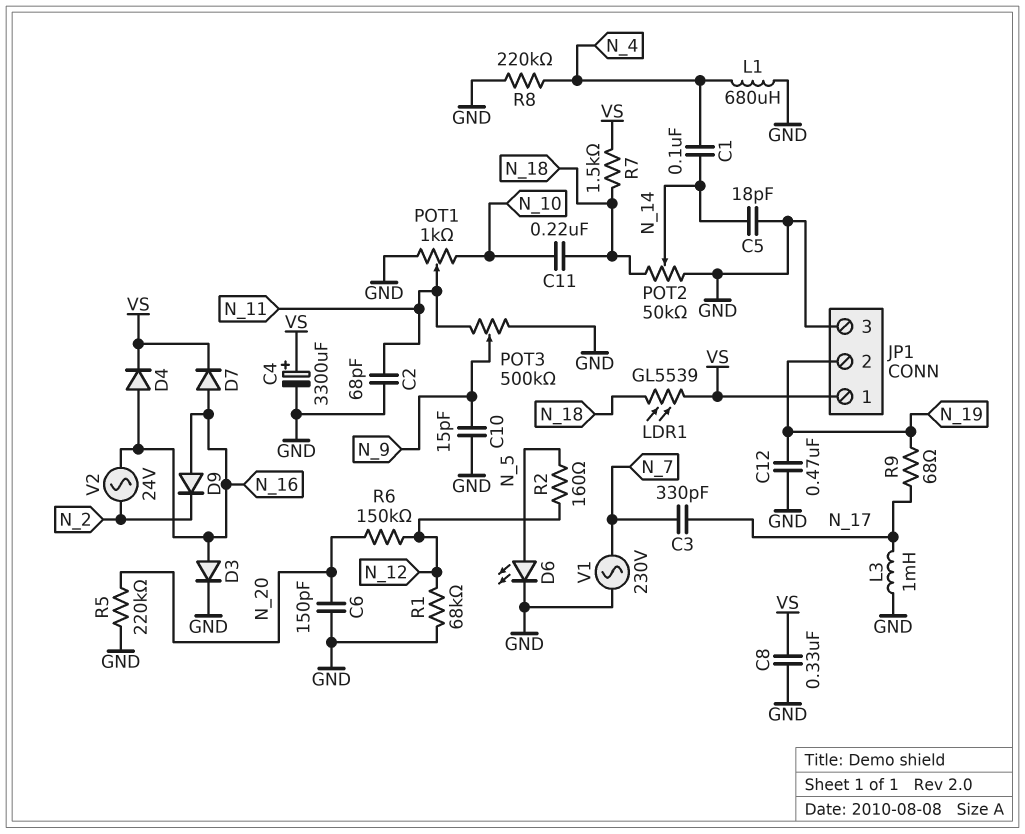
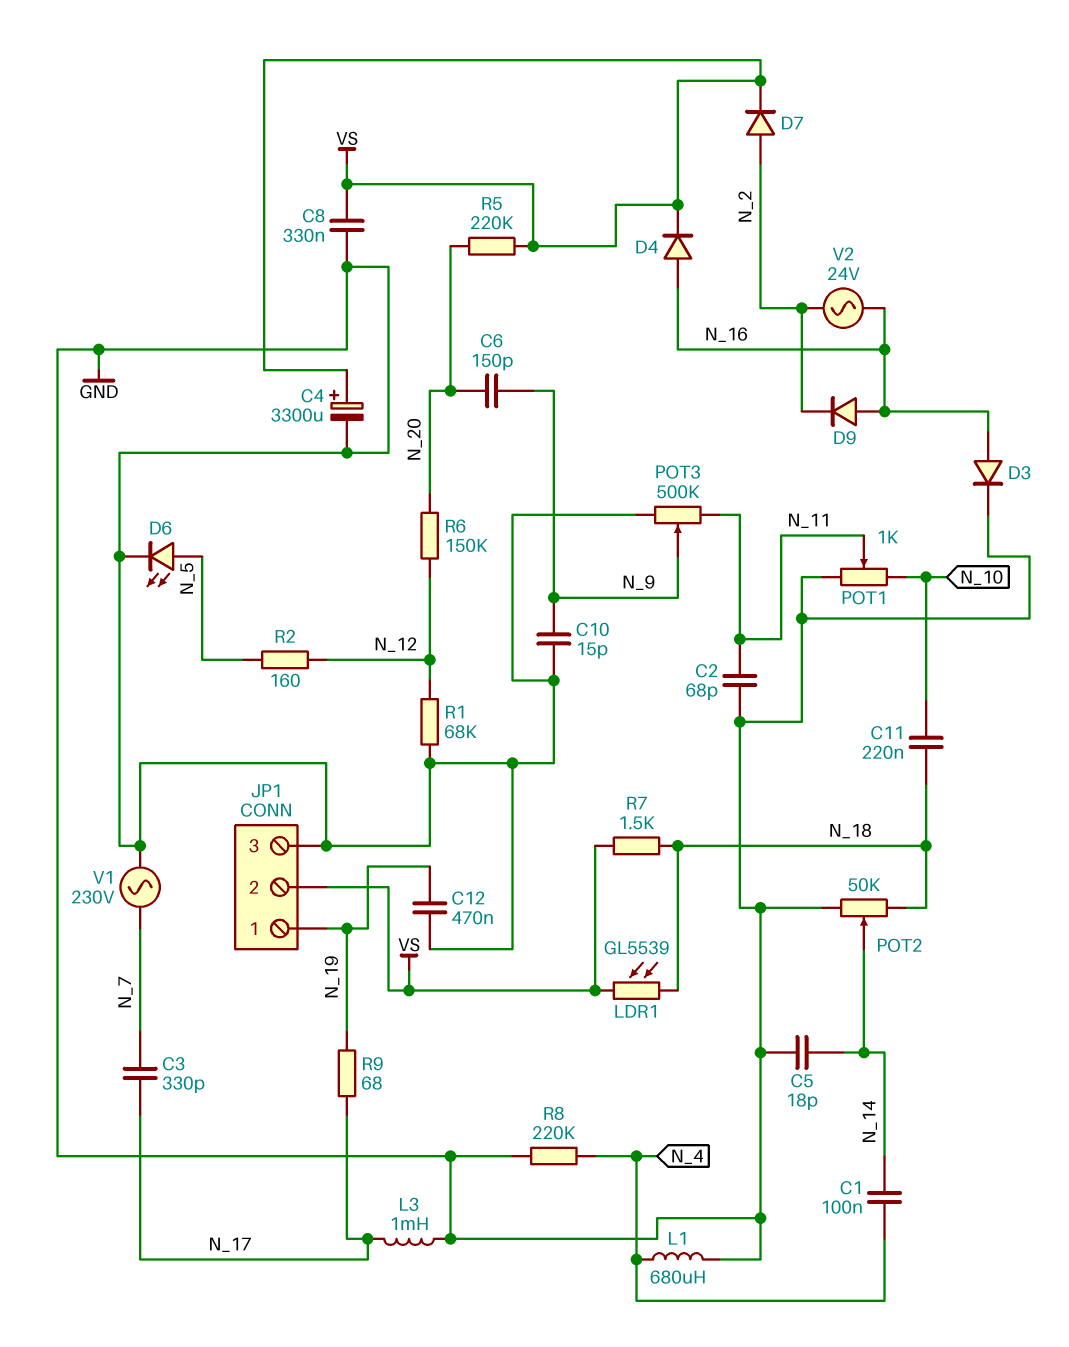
C6: 150pF (GND, N_20) -> 150pF (N_9, N_20)
D7: diode (A N_16, K VS) -> diode (A N_2, K VS)
JP1 pin 1: VS -> N_19
JP1 pin 2: N_19 -> VS
R5: 220k (GND, N_20) -> 220k (N_20, VS)

